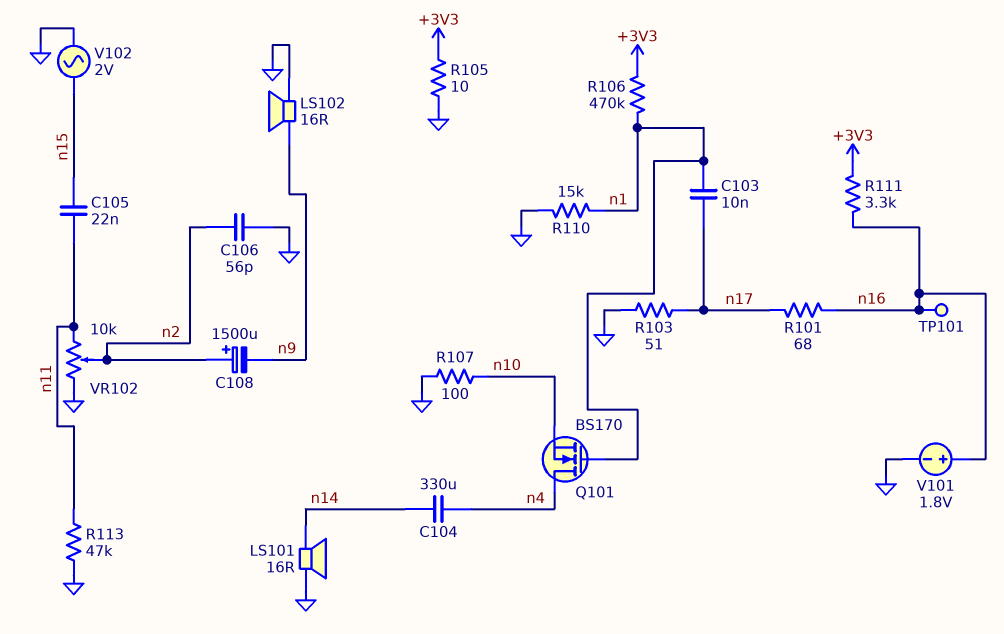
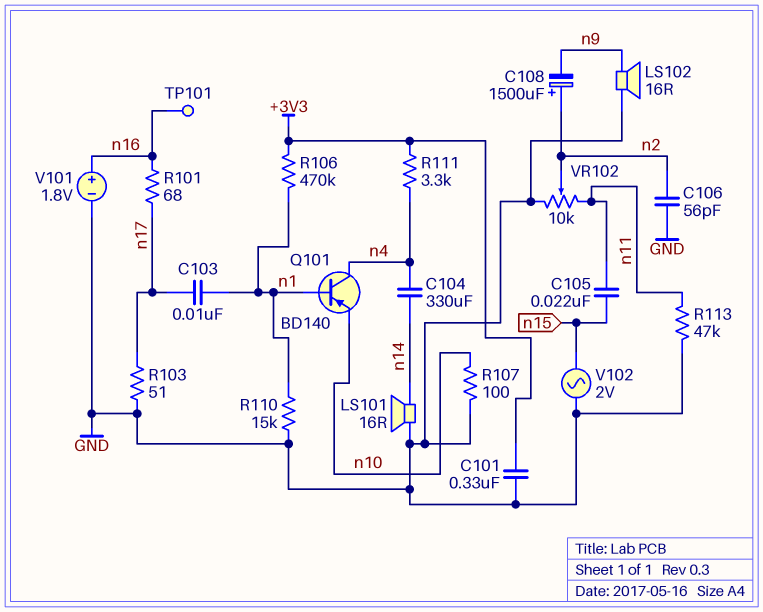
C101: none -> 330nF (+3V3, GND)
Q101: NMOS BS170 (G n1, D n4, S n10) -> PNP BD140 (B n1, C n4, E n10)
R105: 10 (+3V3, GND) -> none
R111: 3.3k (+3V3, n16) -> 3.3k (+3V3, n4)

